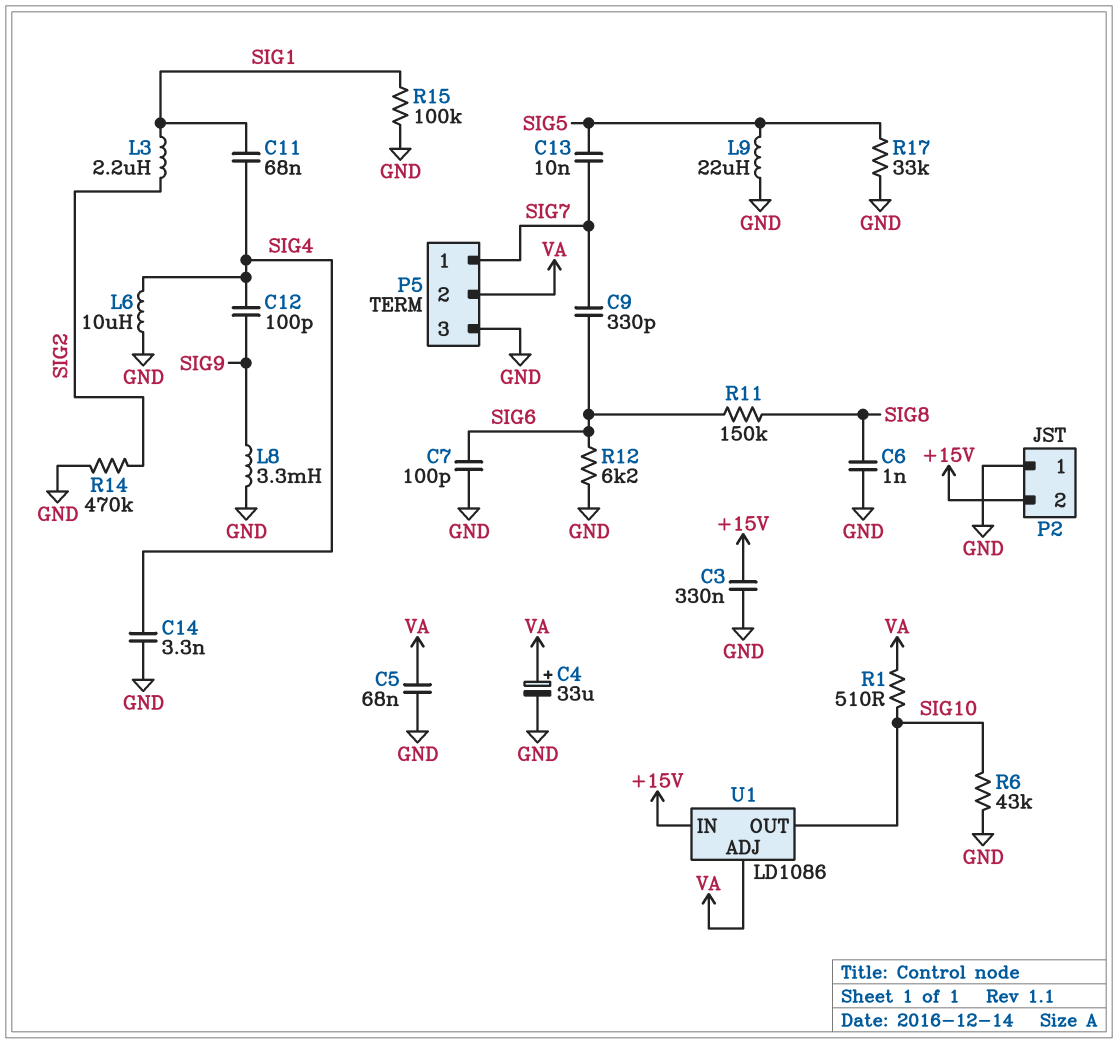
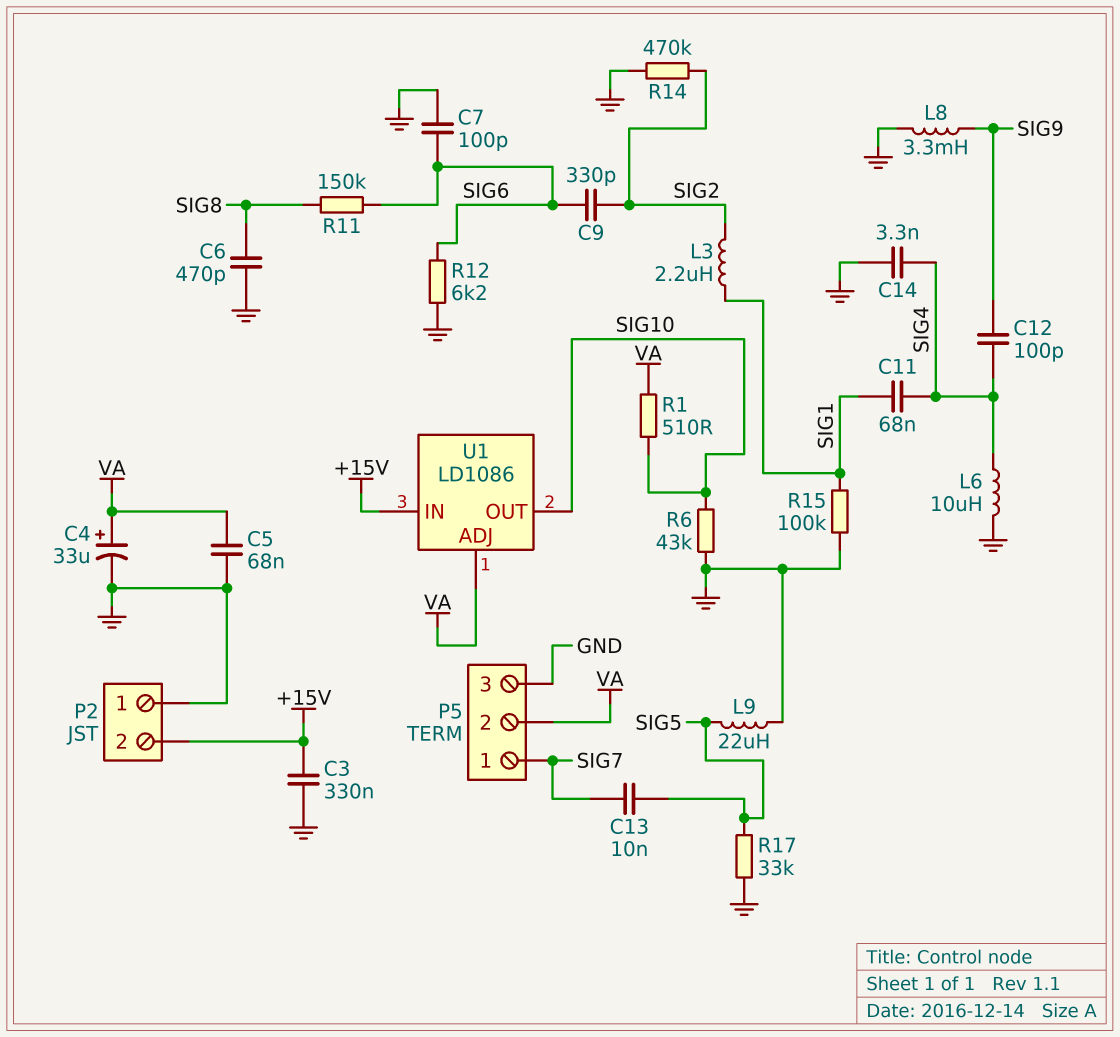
C6: 1nF (GND, SIG8) -> 470pF (GND, SIG8)
C9: 330pF (SIG6, SIG7) -> 330pF (SIG2, SIG6)

